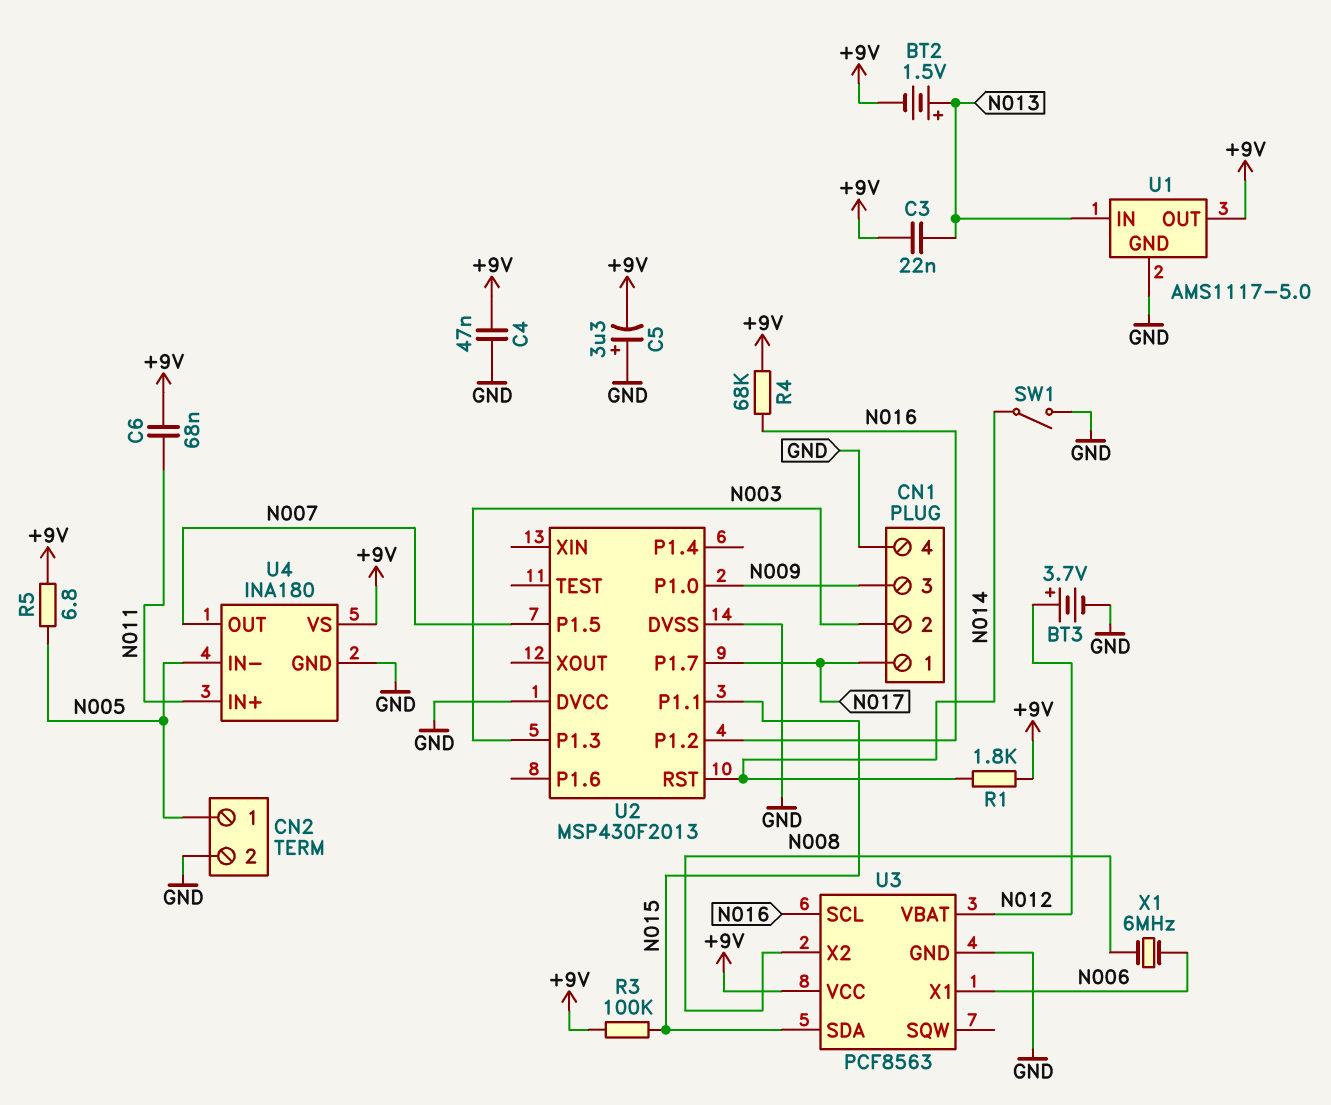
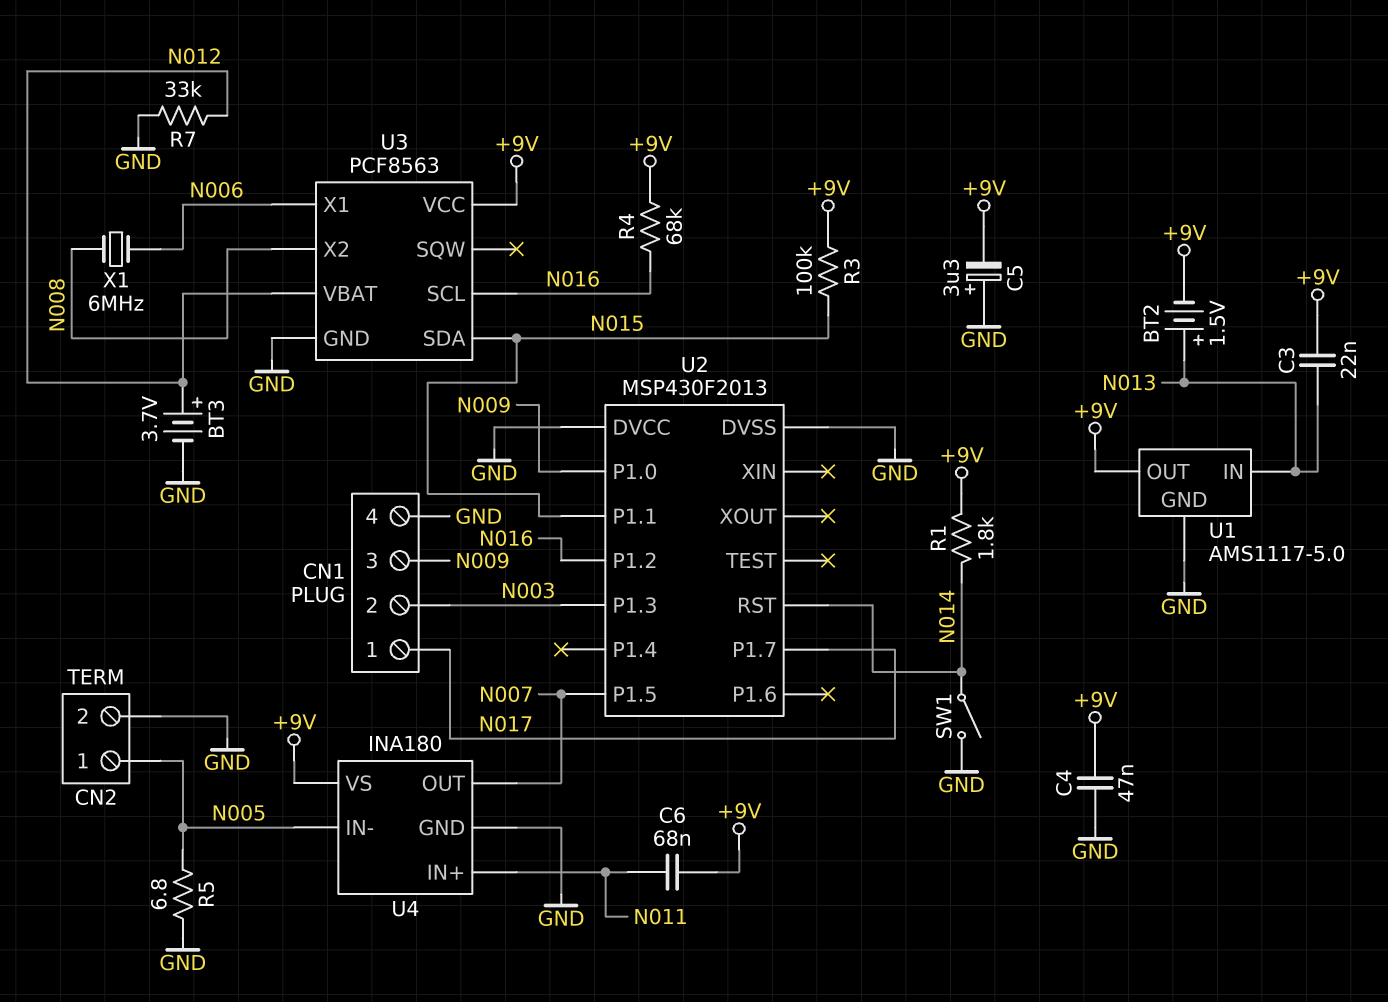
R5: 6.8 (+9V, N005) -> 6.8 (GND, N005)
R7: none -> 33k (GND, N012)

